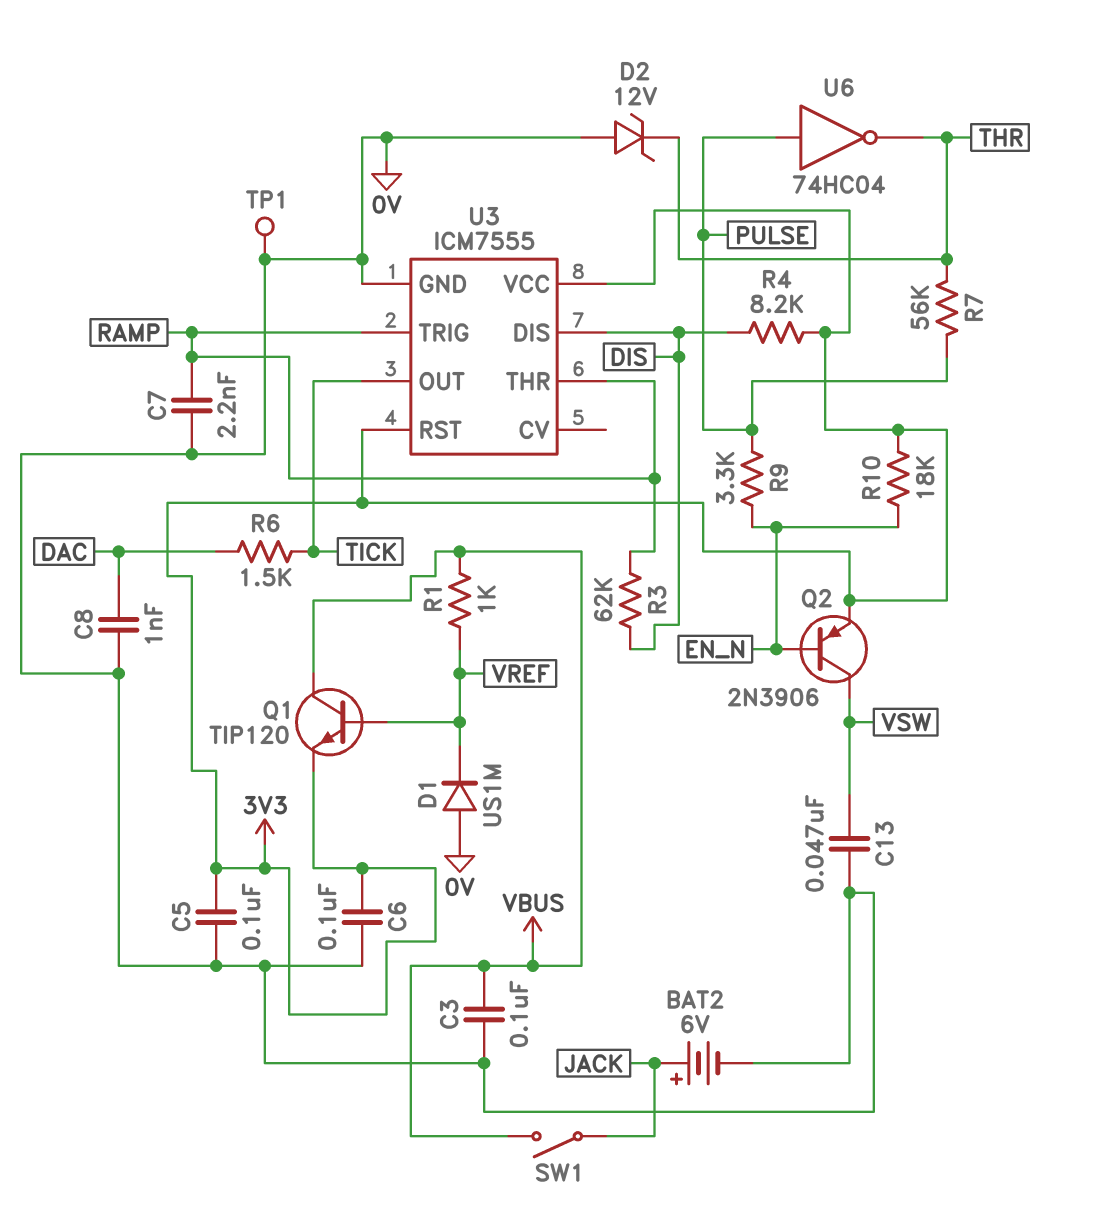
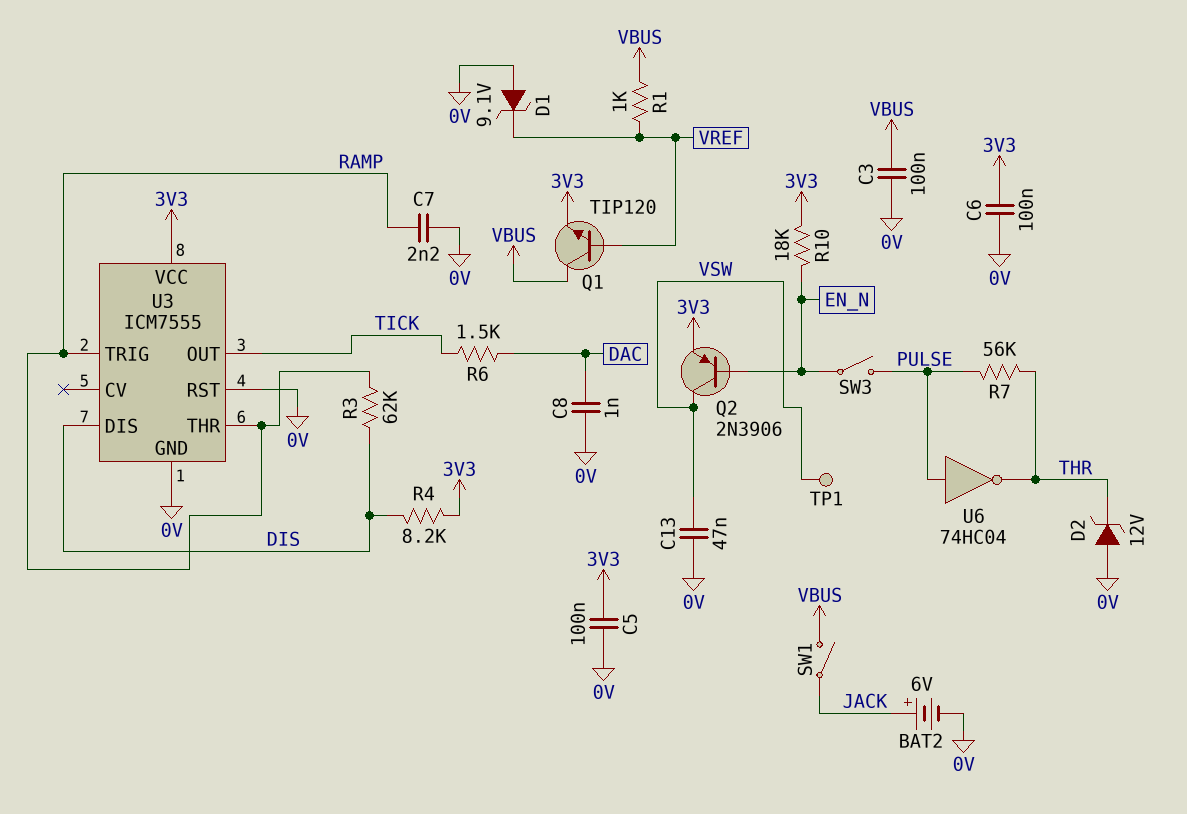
D1: diode US1M (A 0V, K VREF) -> zener 9.1V (A 0V, K VREF)
R9: 3.3k (EN_N, PULSE) -> none
SW3: none -> switch (EN_N, PULSE)
TP1: test point (0V) -> test point (VSW)
U3 pin RST: 3V3 -> 0V

